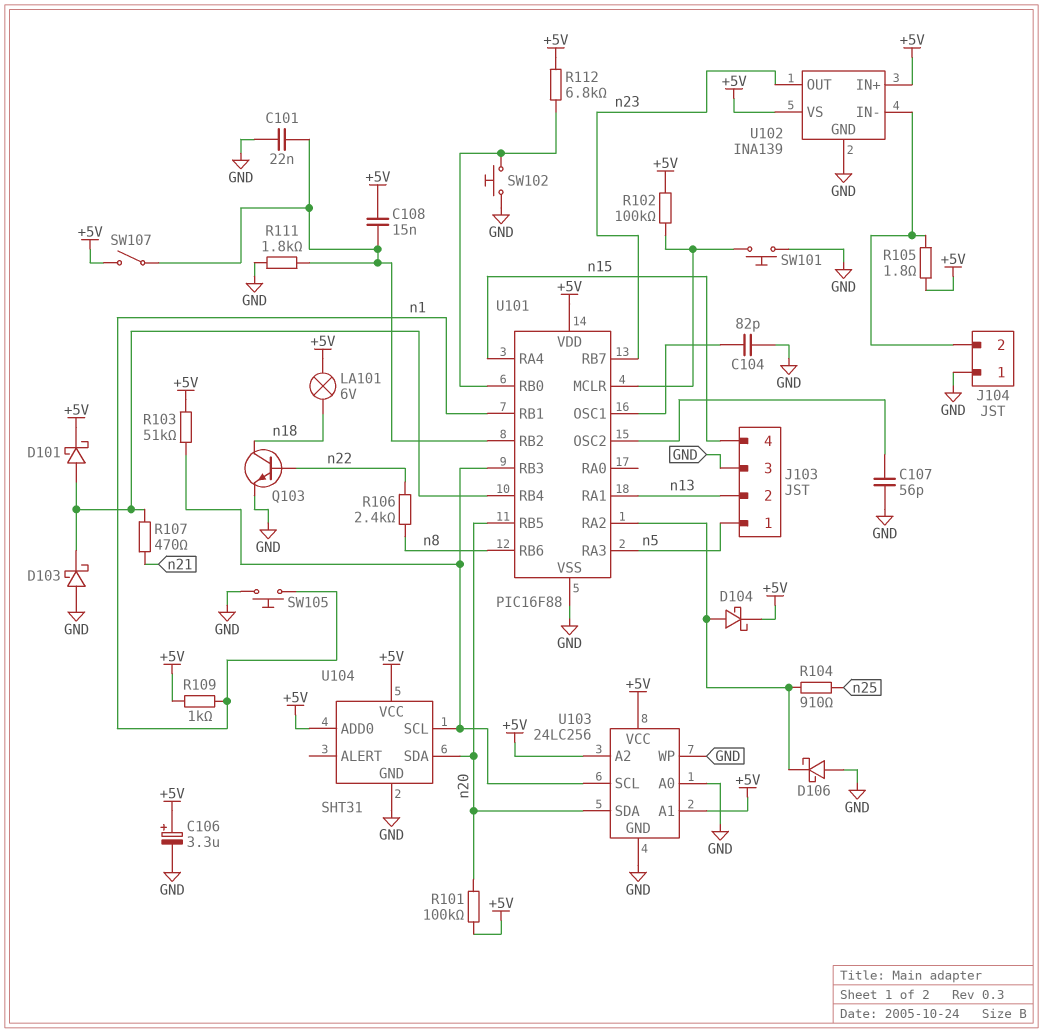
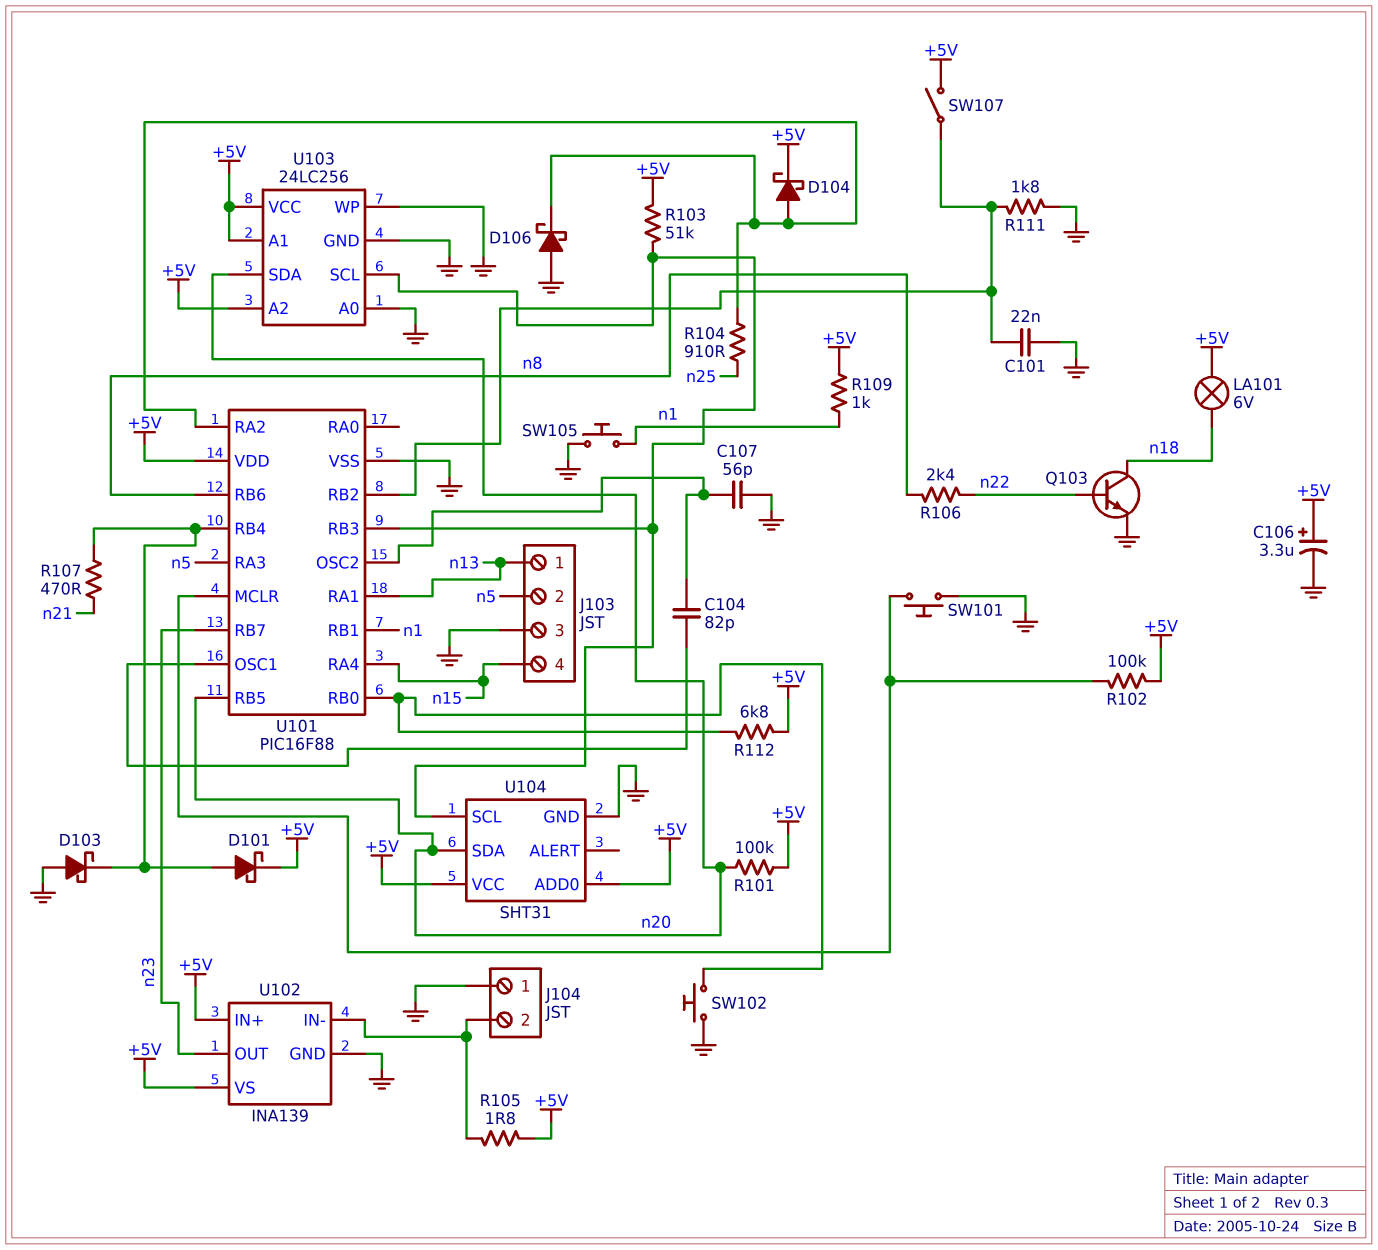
C104: 82pF (GND, U101/OSC1) -> 82pF (U101/OSC1, U101/OSC2)
C108: 15nF (+5V, U101/RB2) -> none
J103 pin 1: n5 -> n13
J103 pin 2: n13 -> n5

